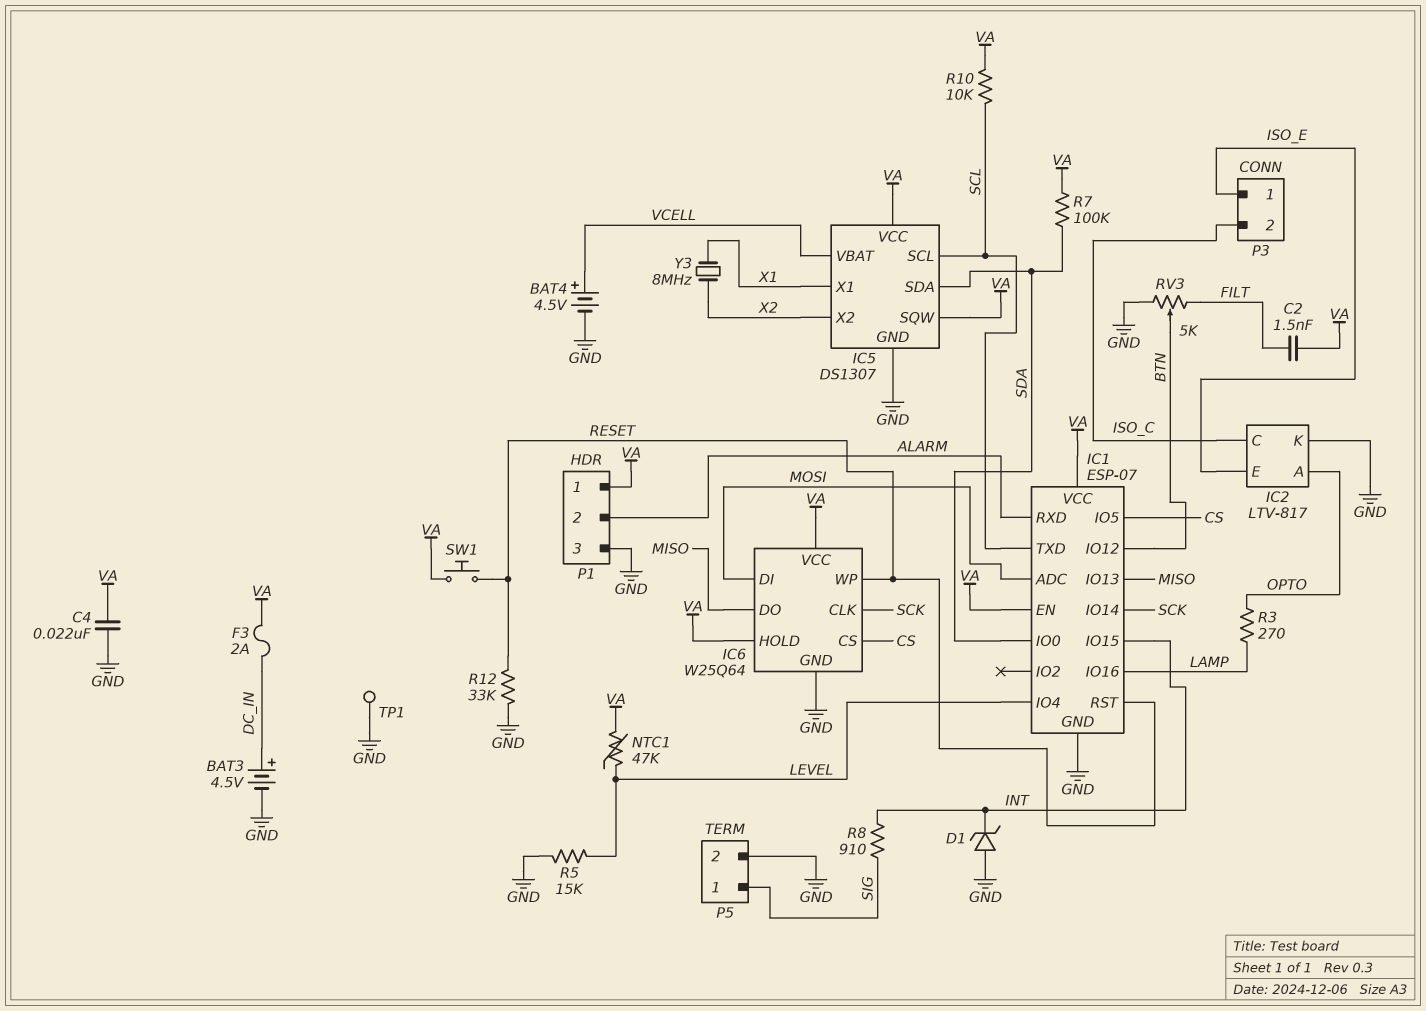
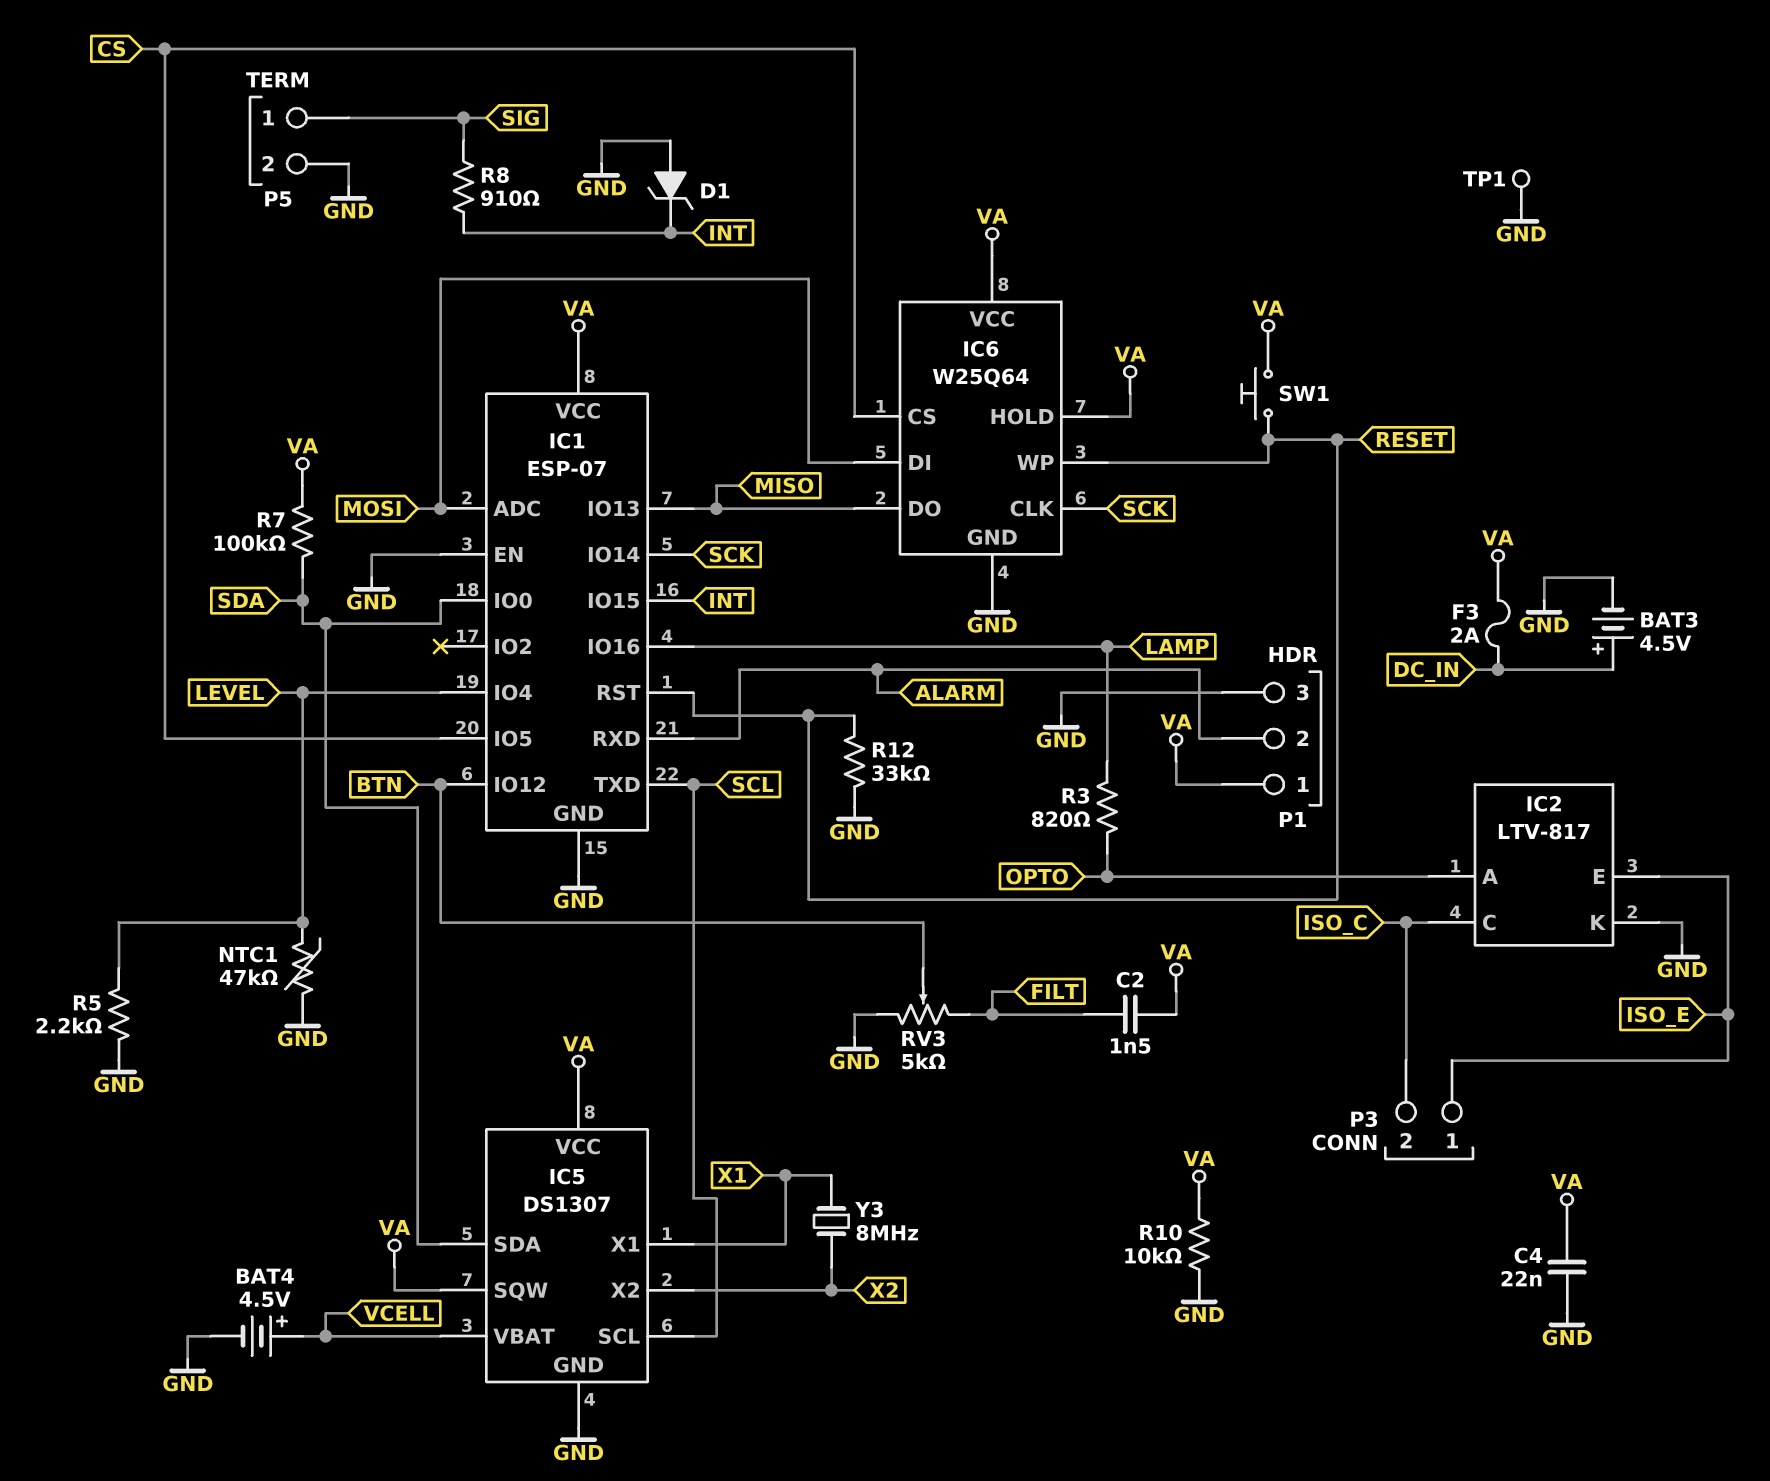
IC1 pin EN: VA -> GND
NTC1: 47k (LEVEL, VA) -> 47k (GND, LEVEL)
R3: 270 (LAMP, OPTO) -> 820 (LAMP, OPTO)
R5: 15k (GND, LEVEL) -> 2.2k (GND, LEVEL)
R10: 10k (SCL, VA) -> 10k (GND, VA)

